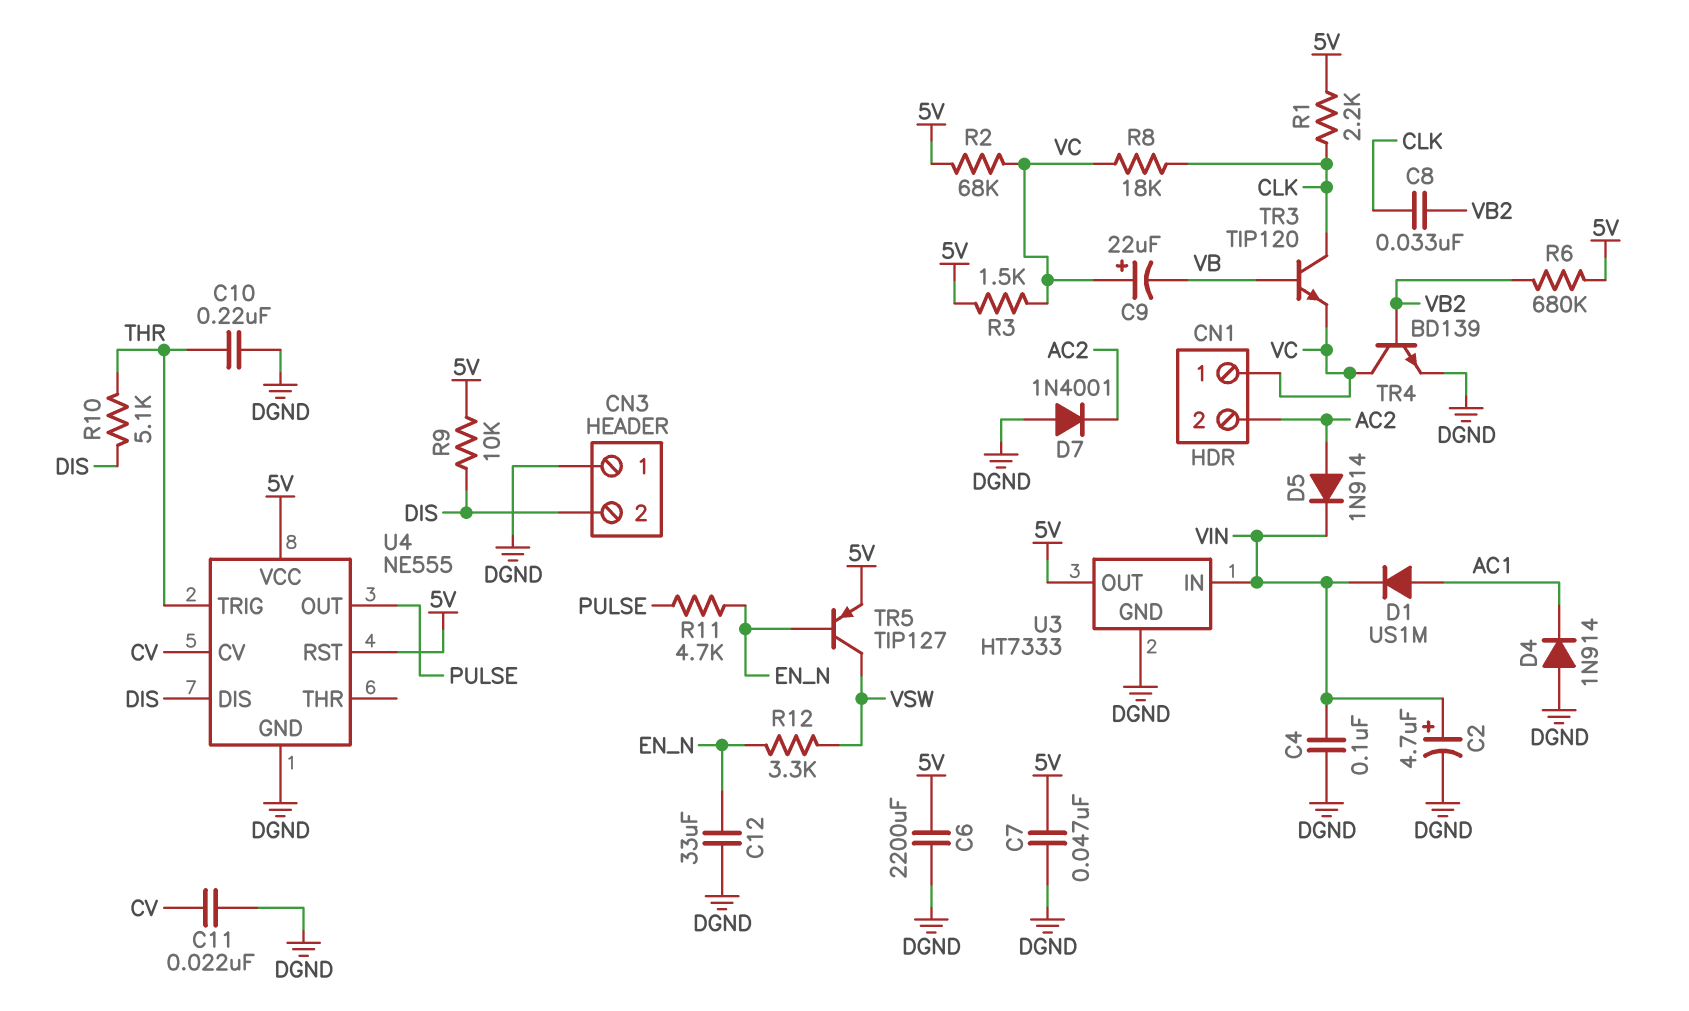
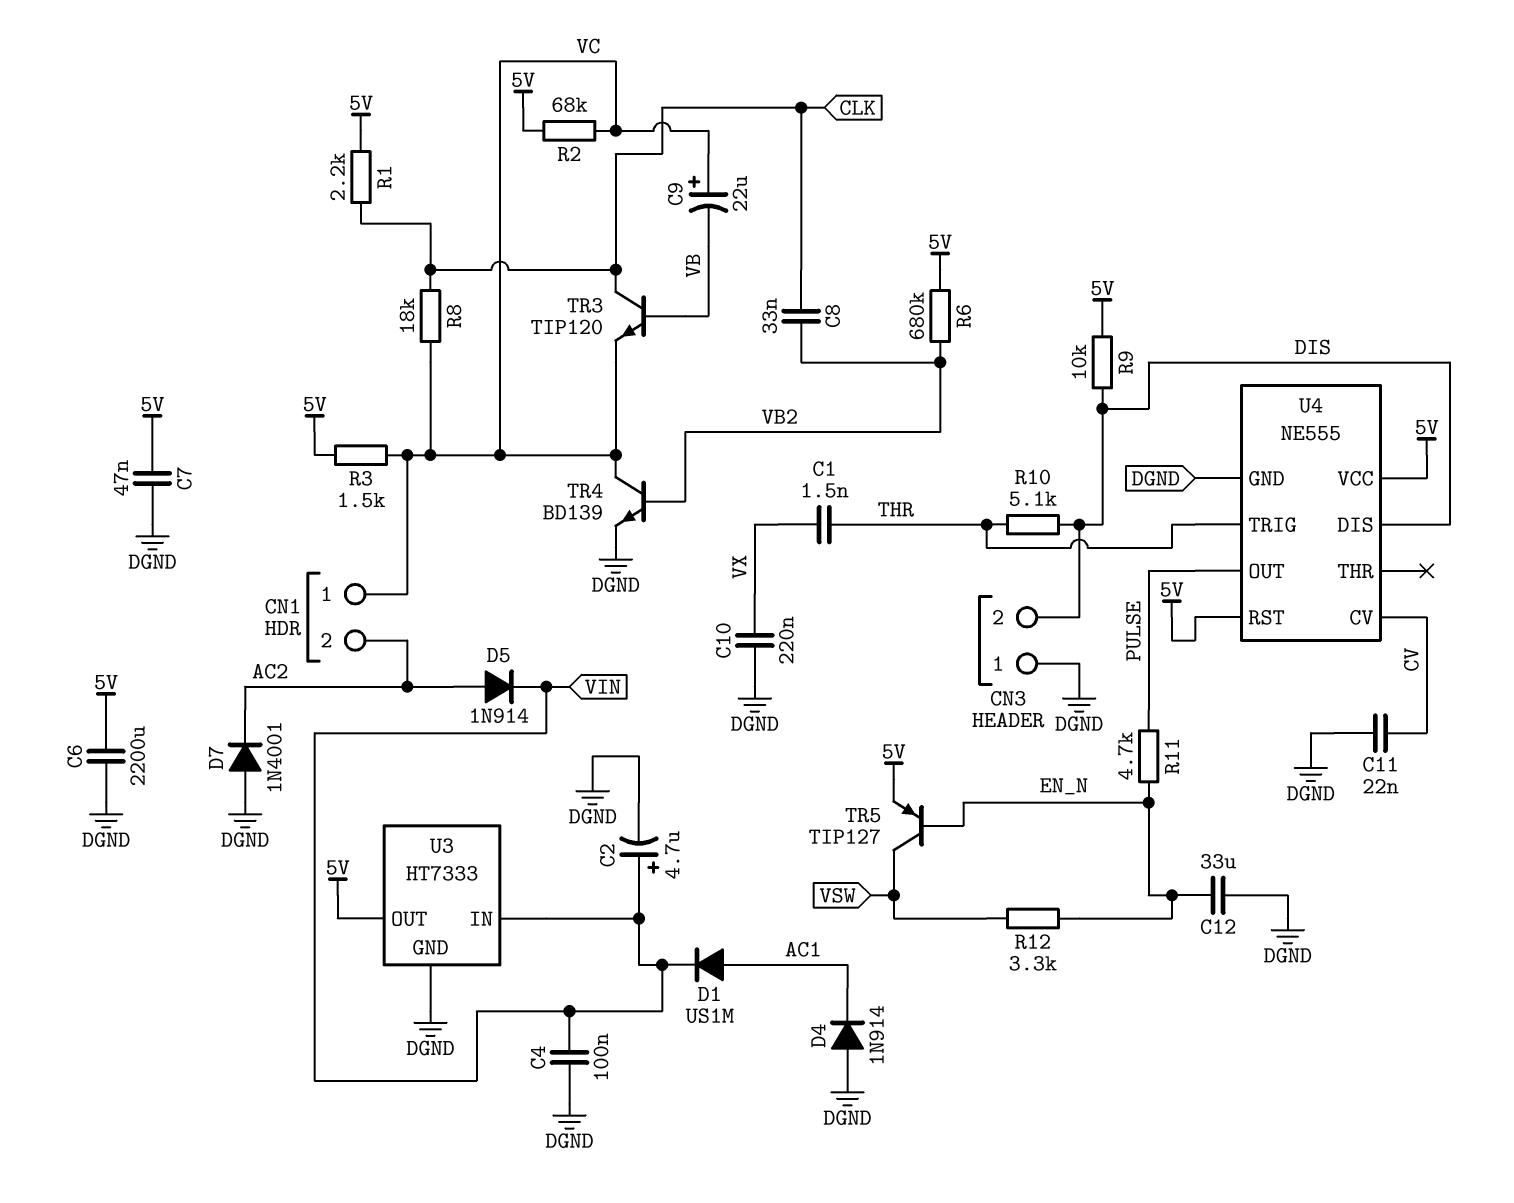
C1: none -> 1.5nF (THR, VX)
C10: 220nF (DGND, THR) -> 220nF (DGND, VX)

